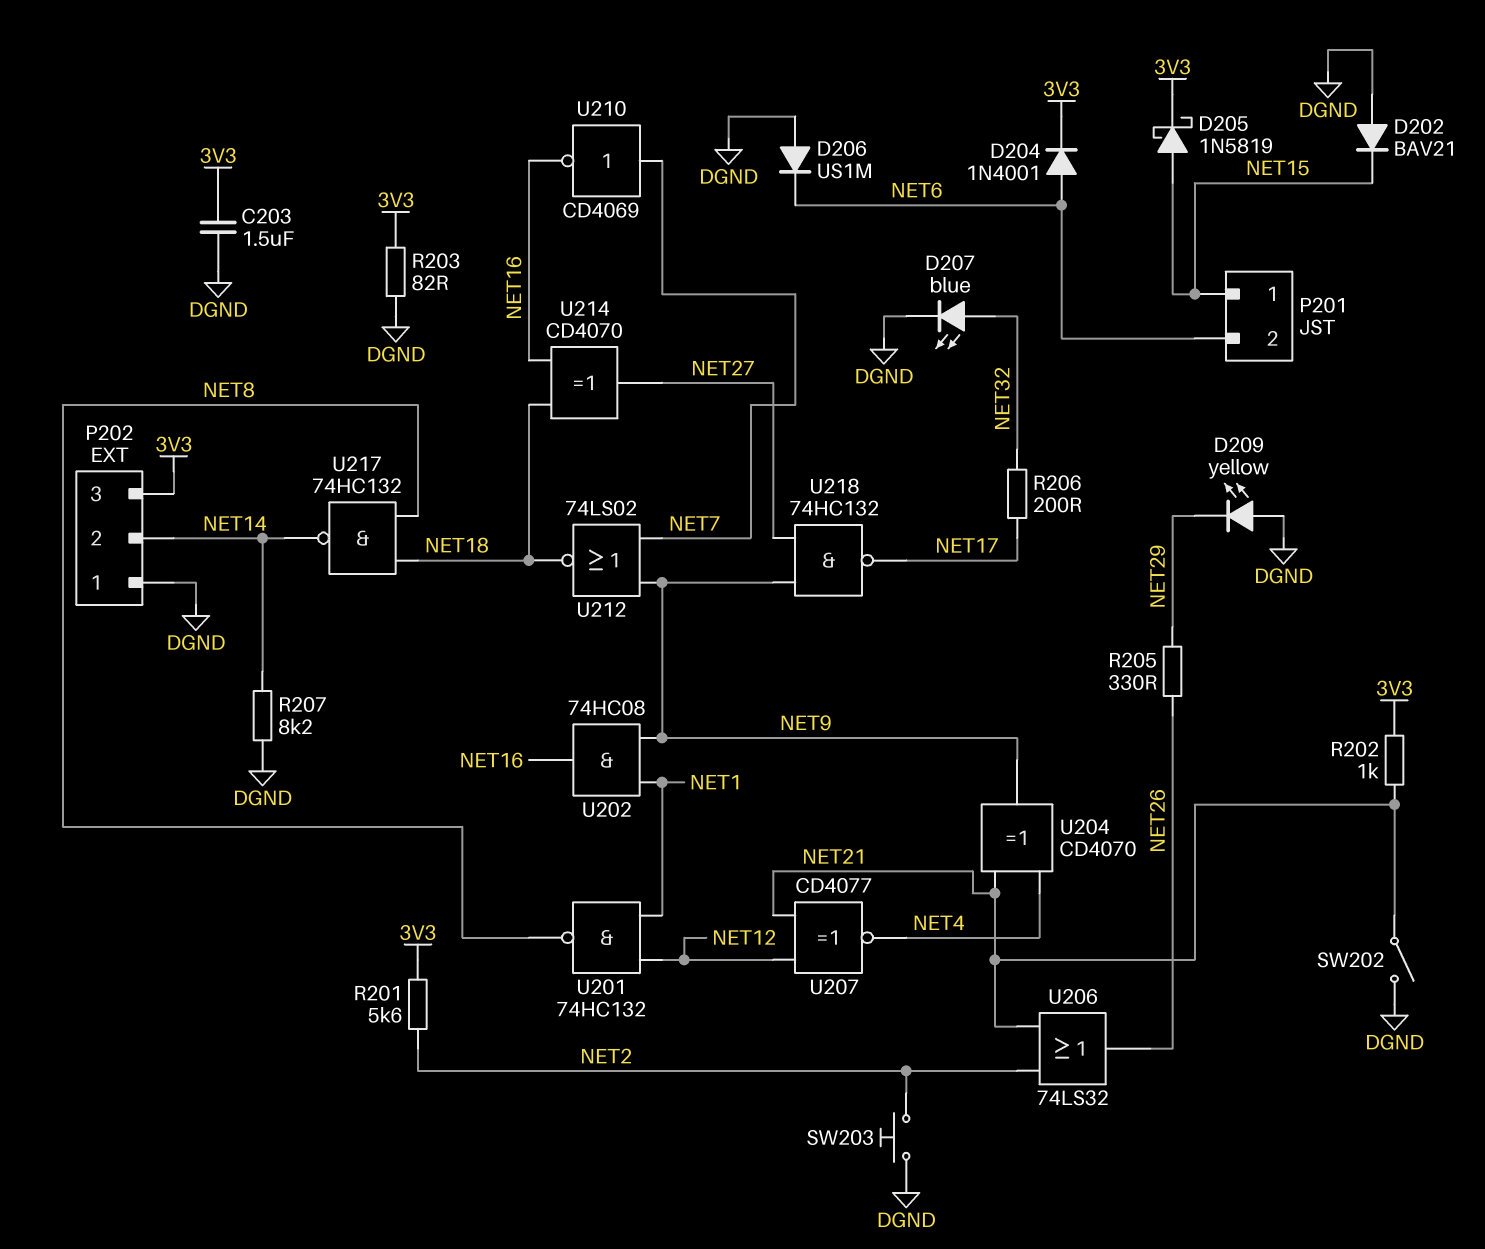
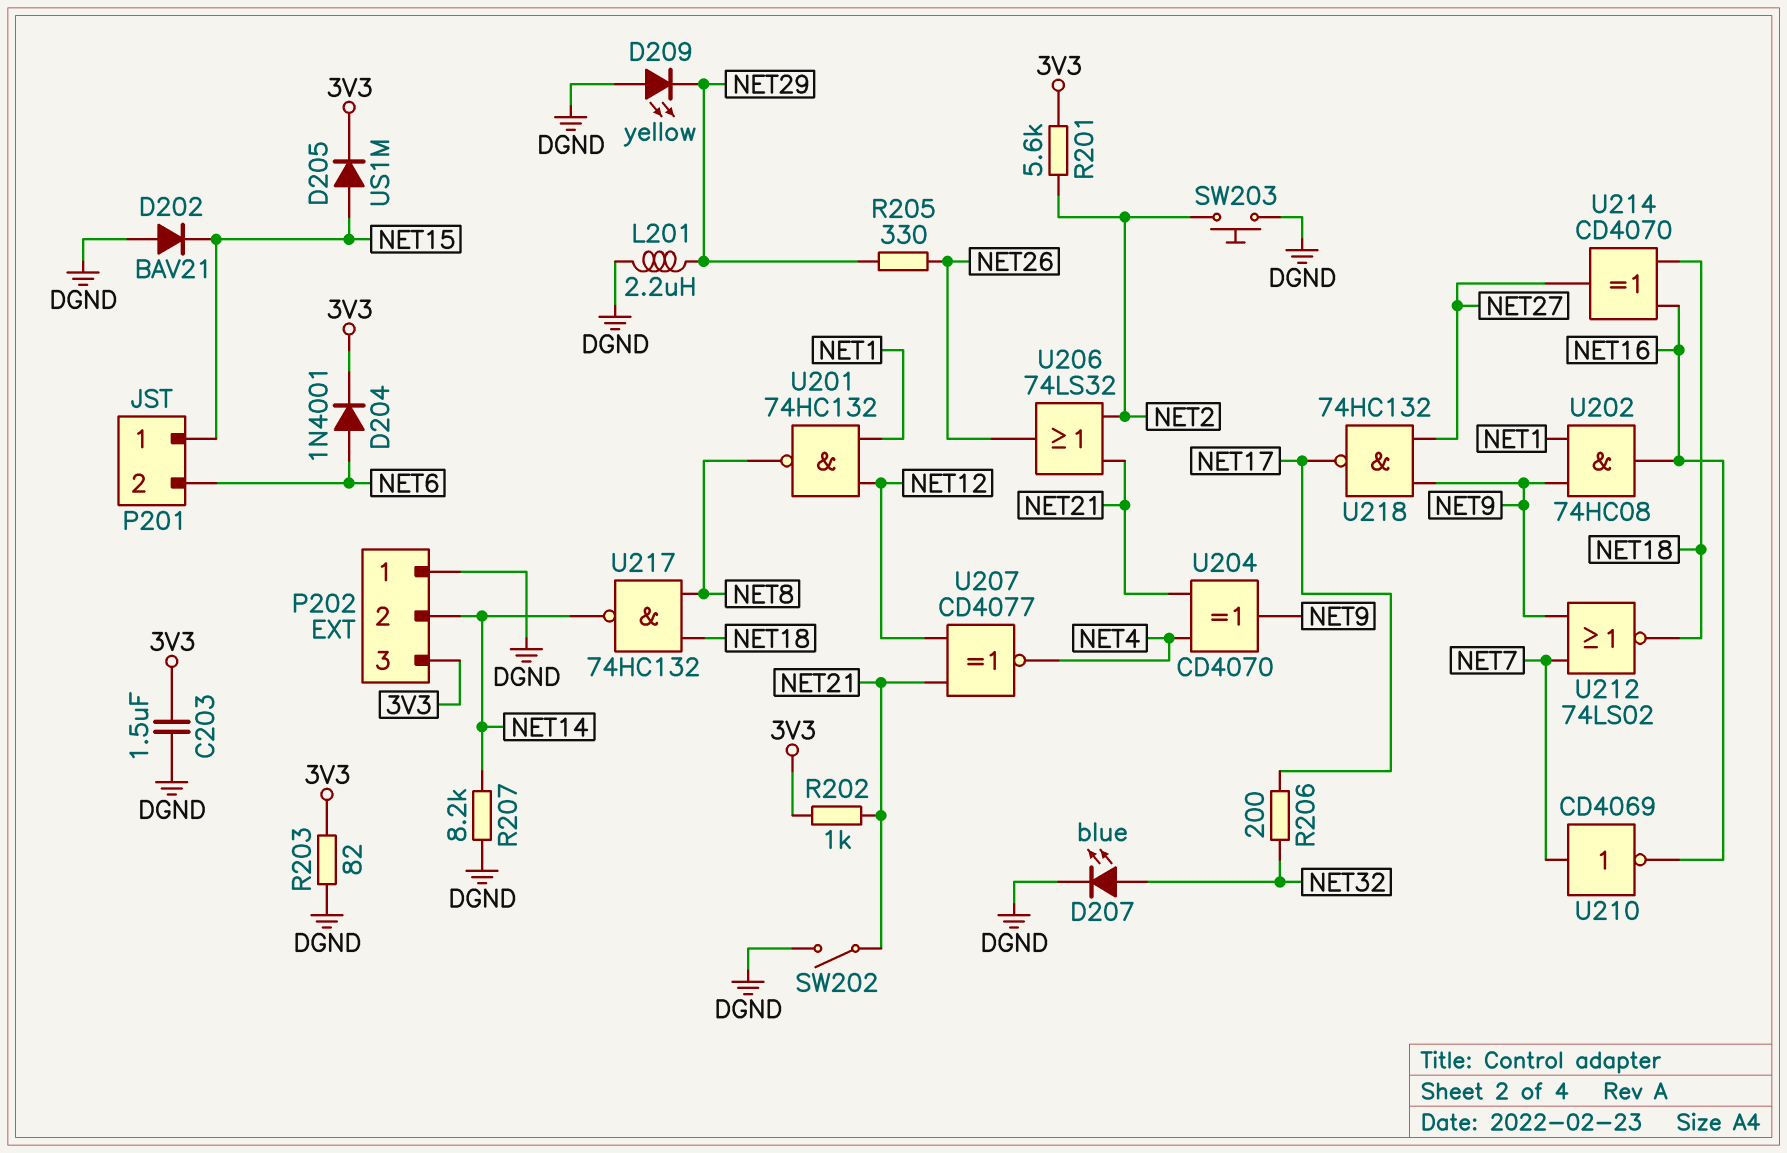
D205: schottky 1N5819 (A NET15, K 3V3) -> diode US1M (A NET15, K 3V3)
D206: diode US1M (A DGND, K NET6) -> none
L201: none -> 2.2uH (DGND, NET29)

